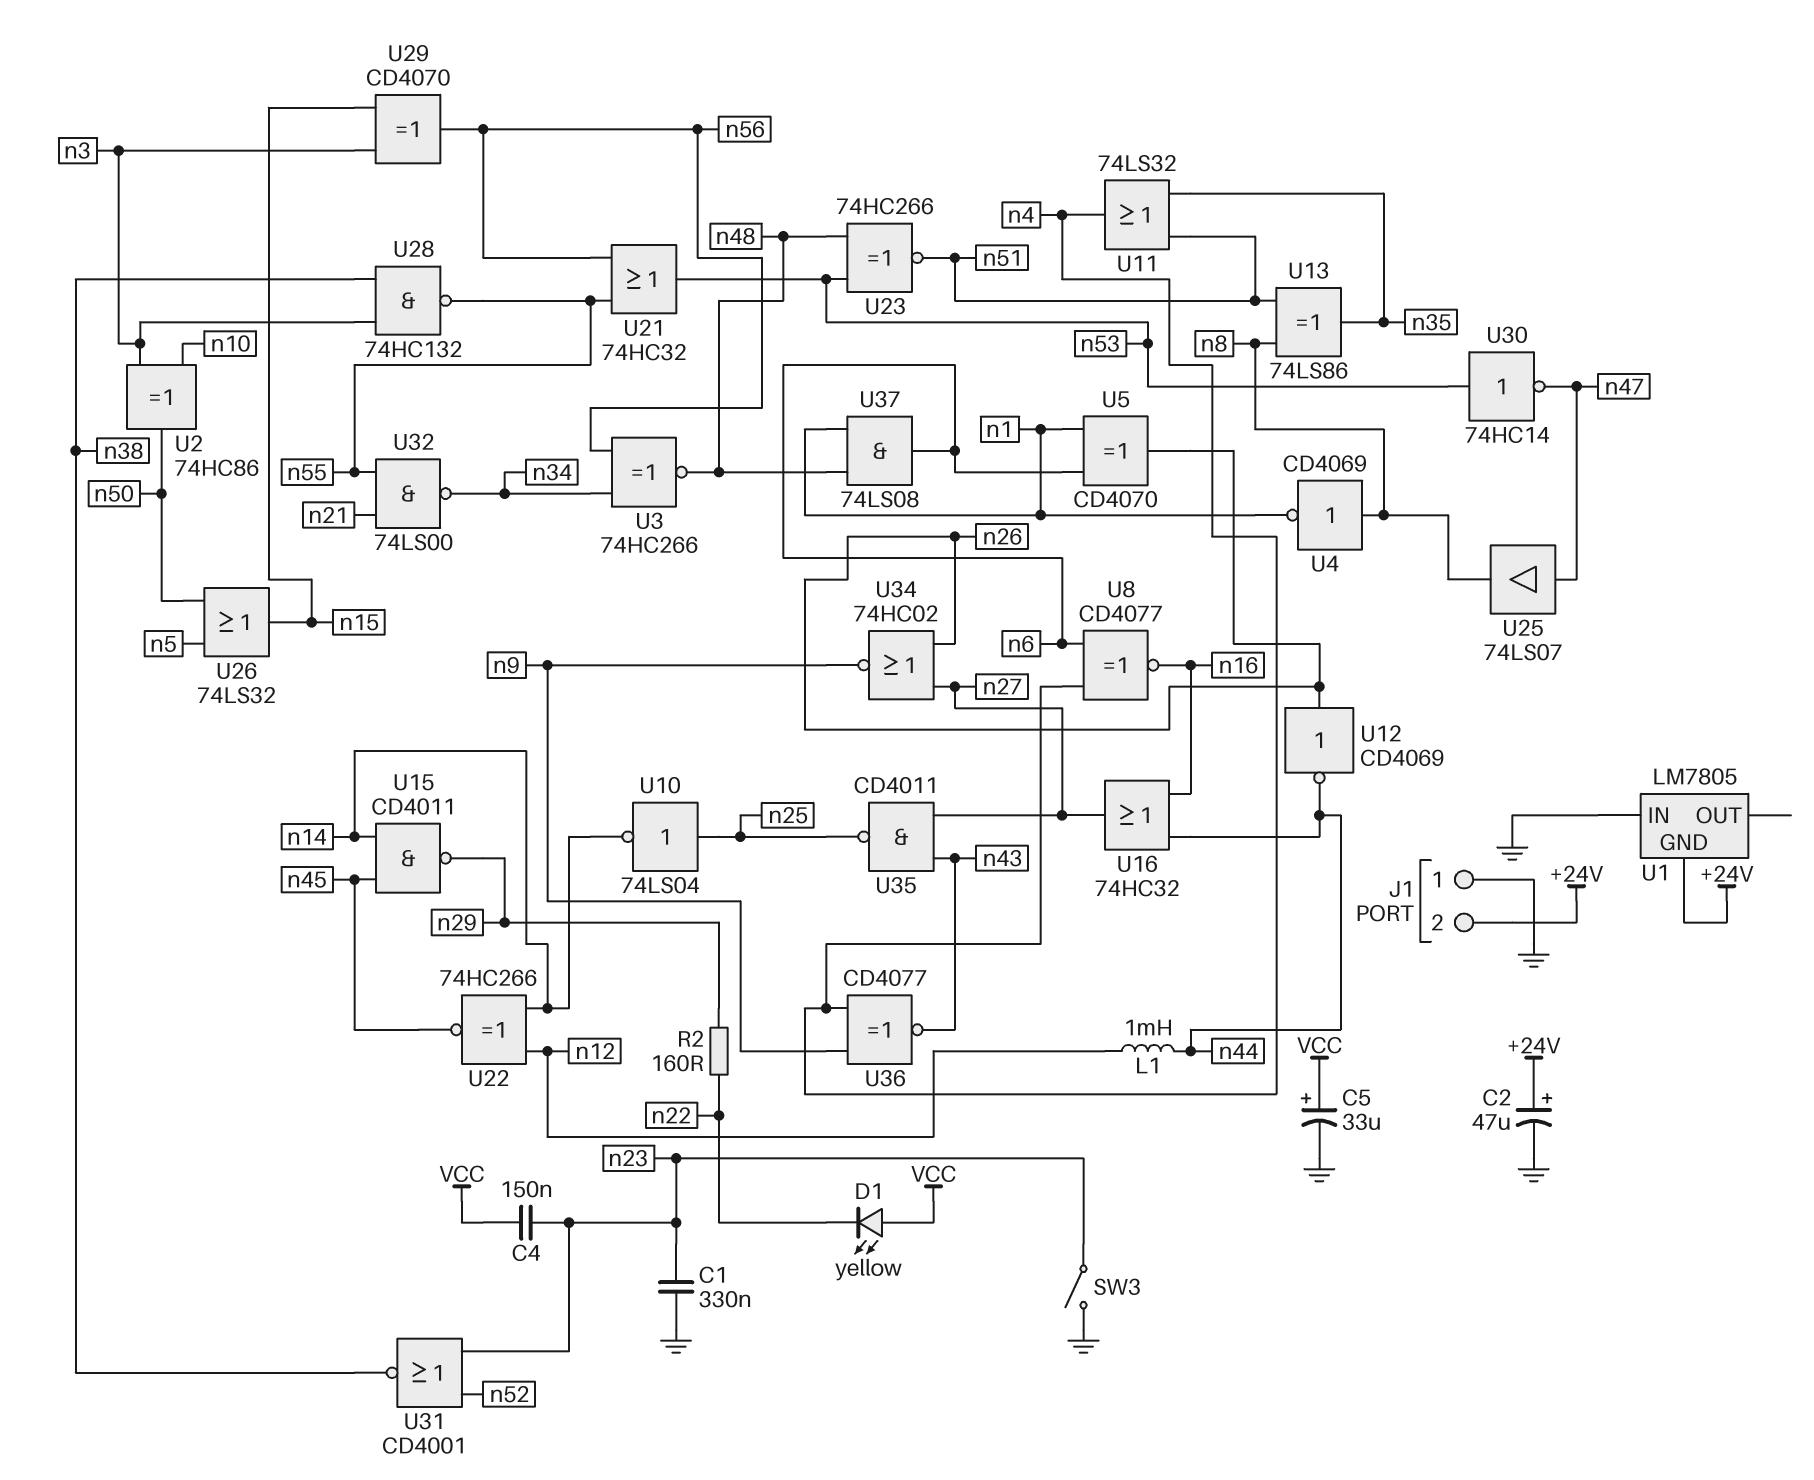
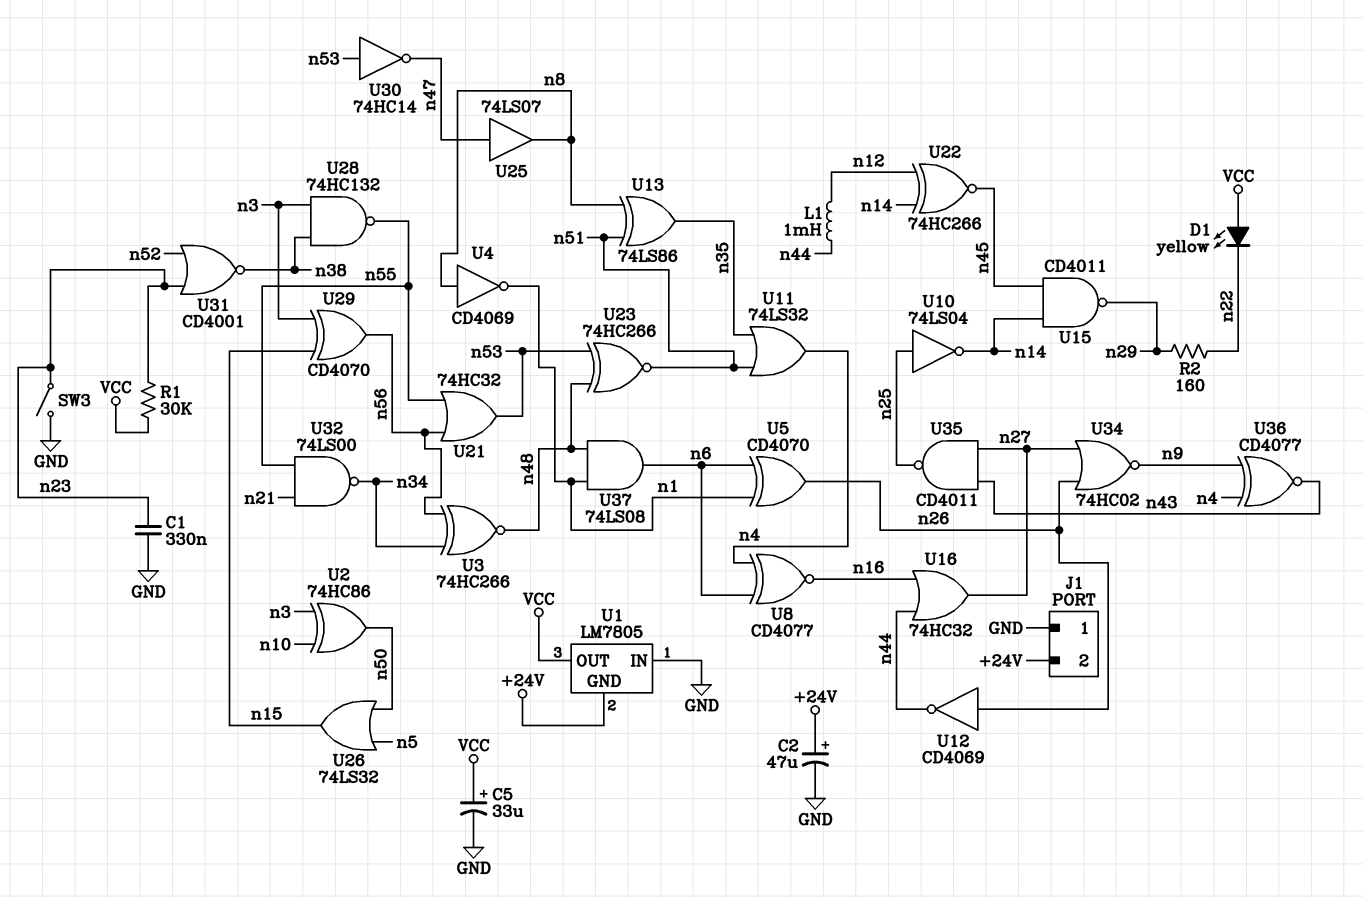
C4: 150nF (VCC, n23) -> none
R1: none -> 30k (VCC, n23)
U1 pin OUT: none -> VCC

